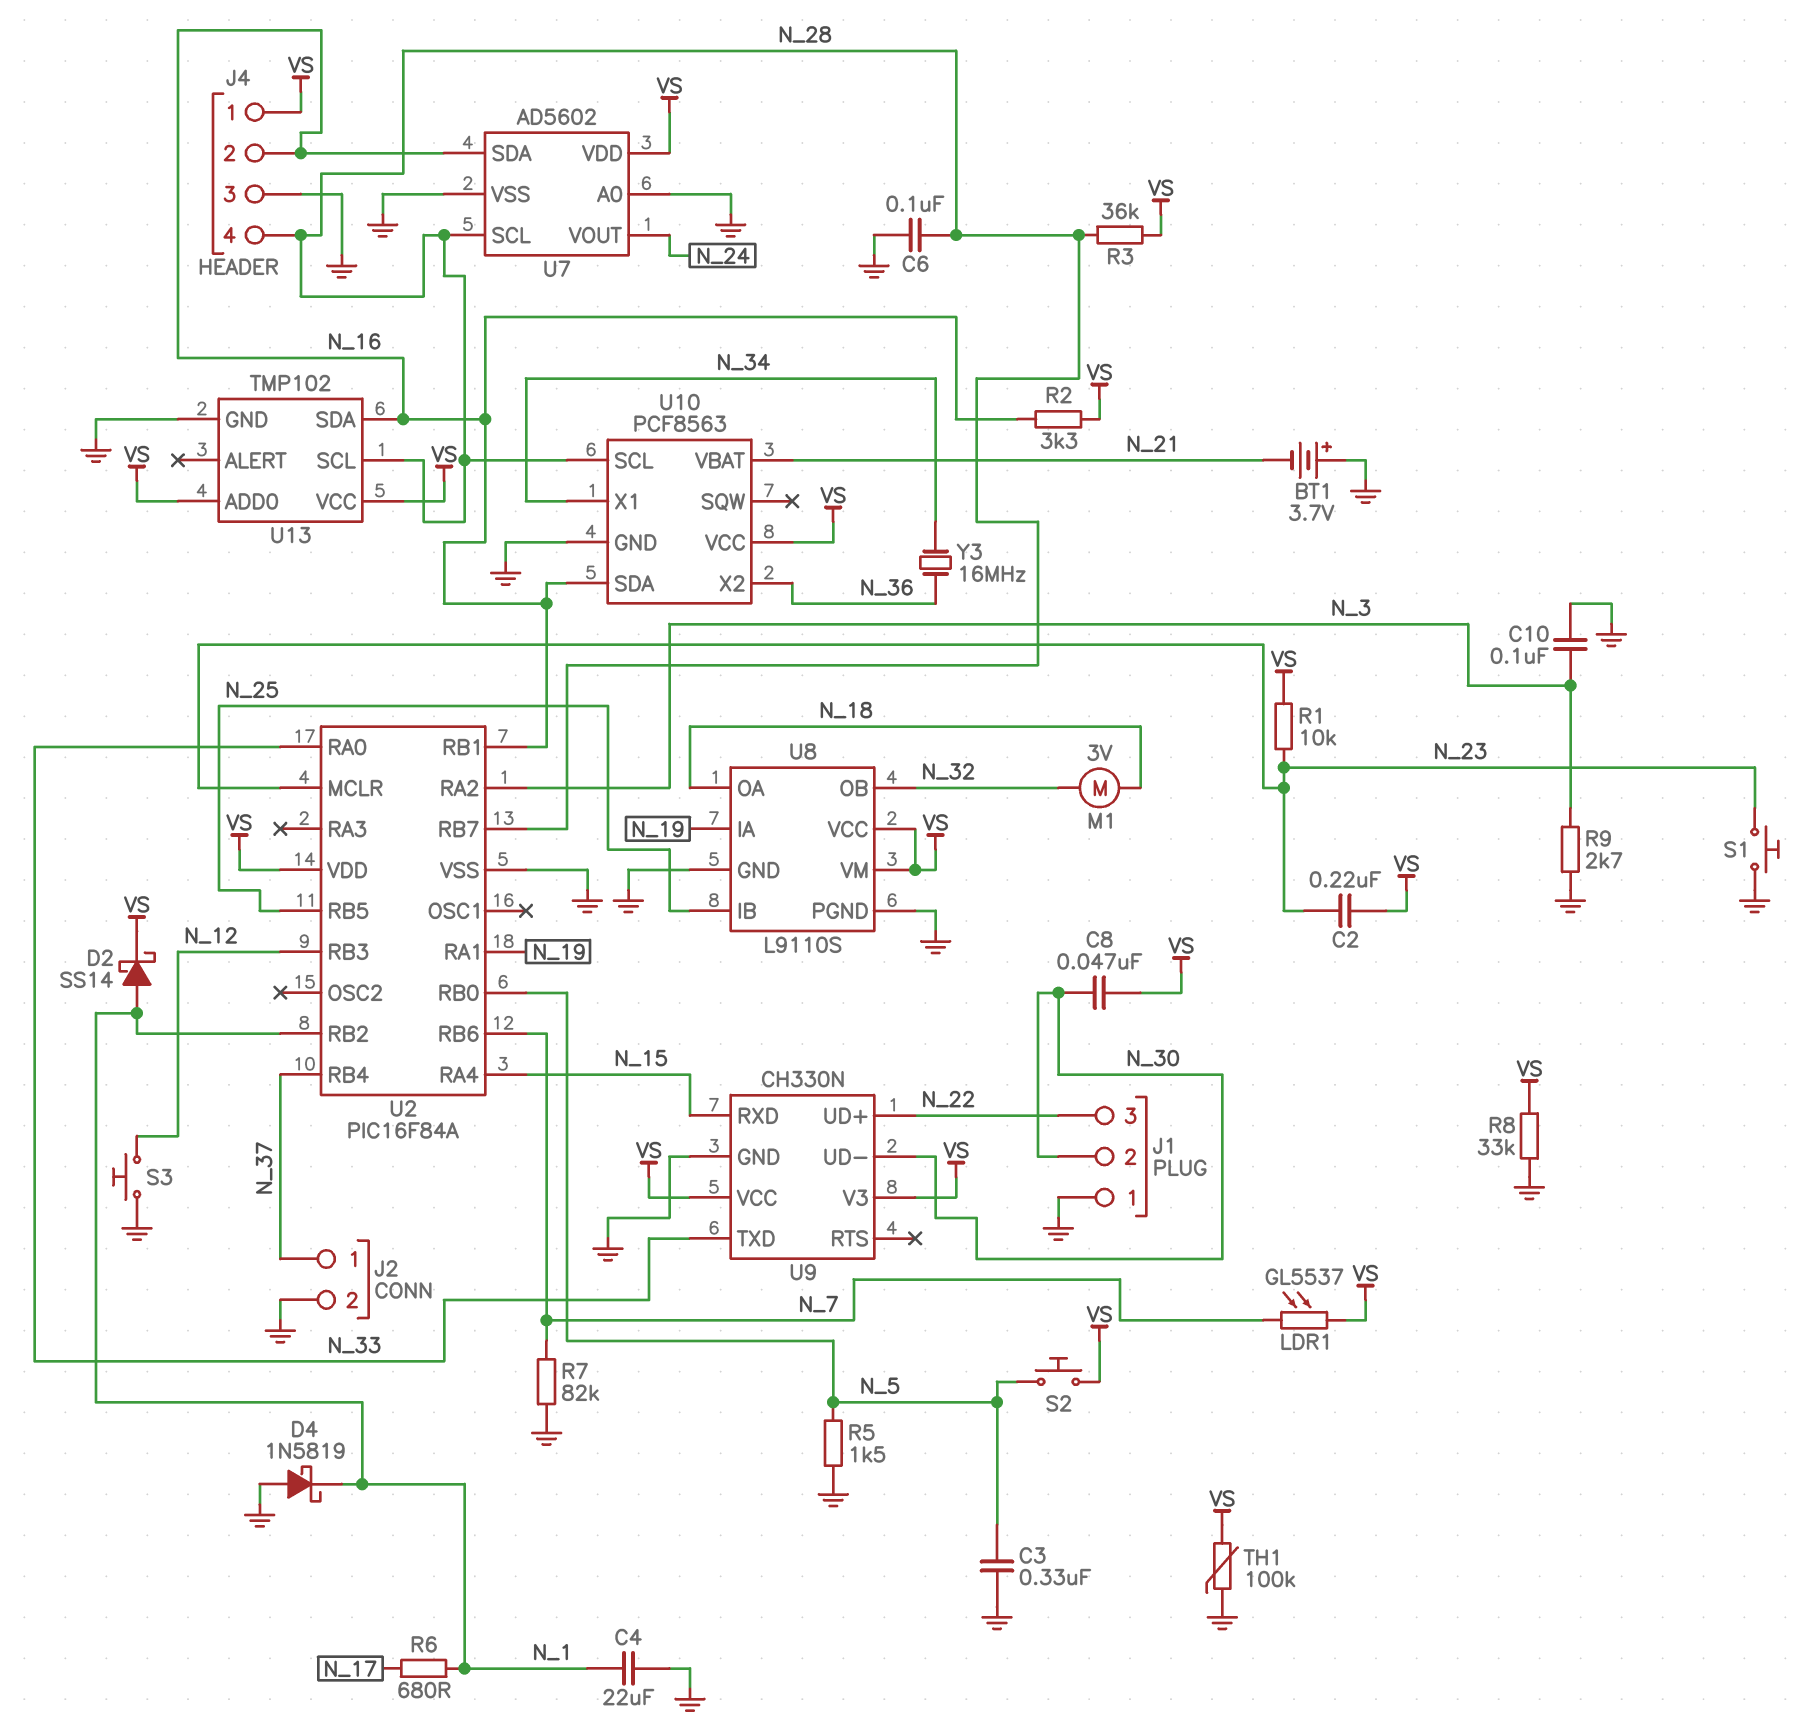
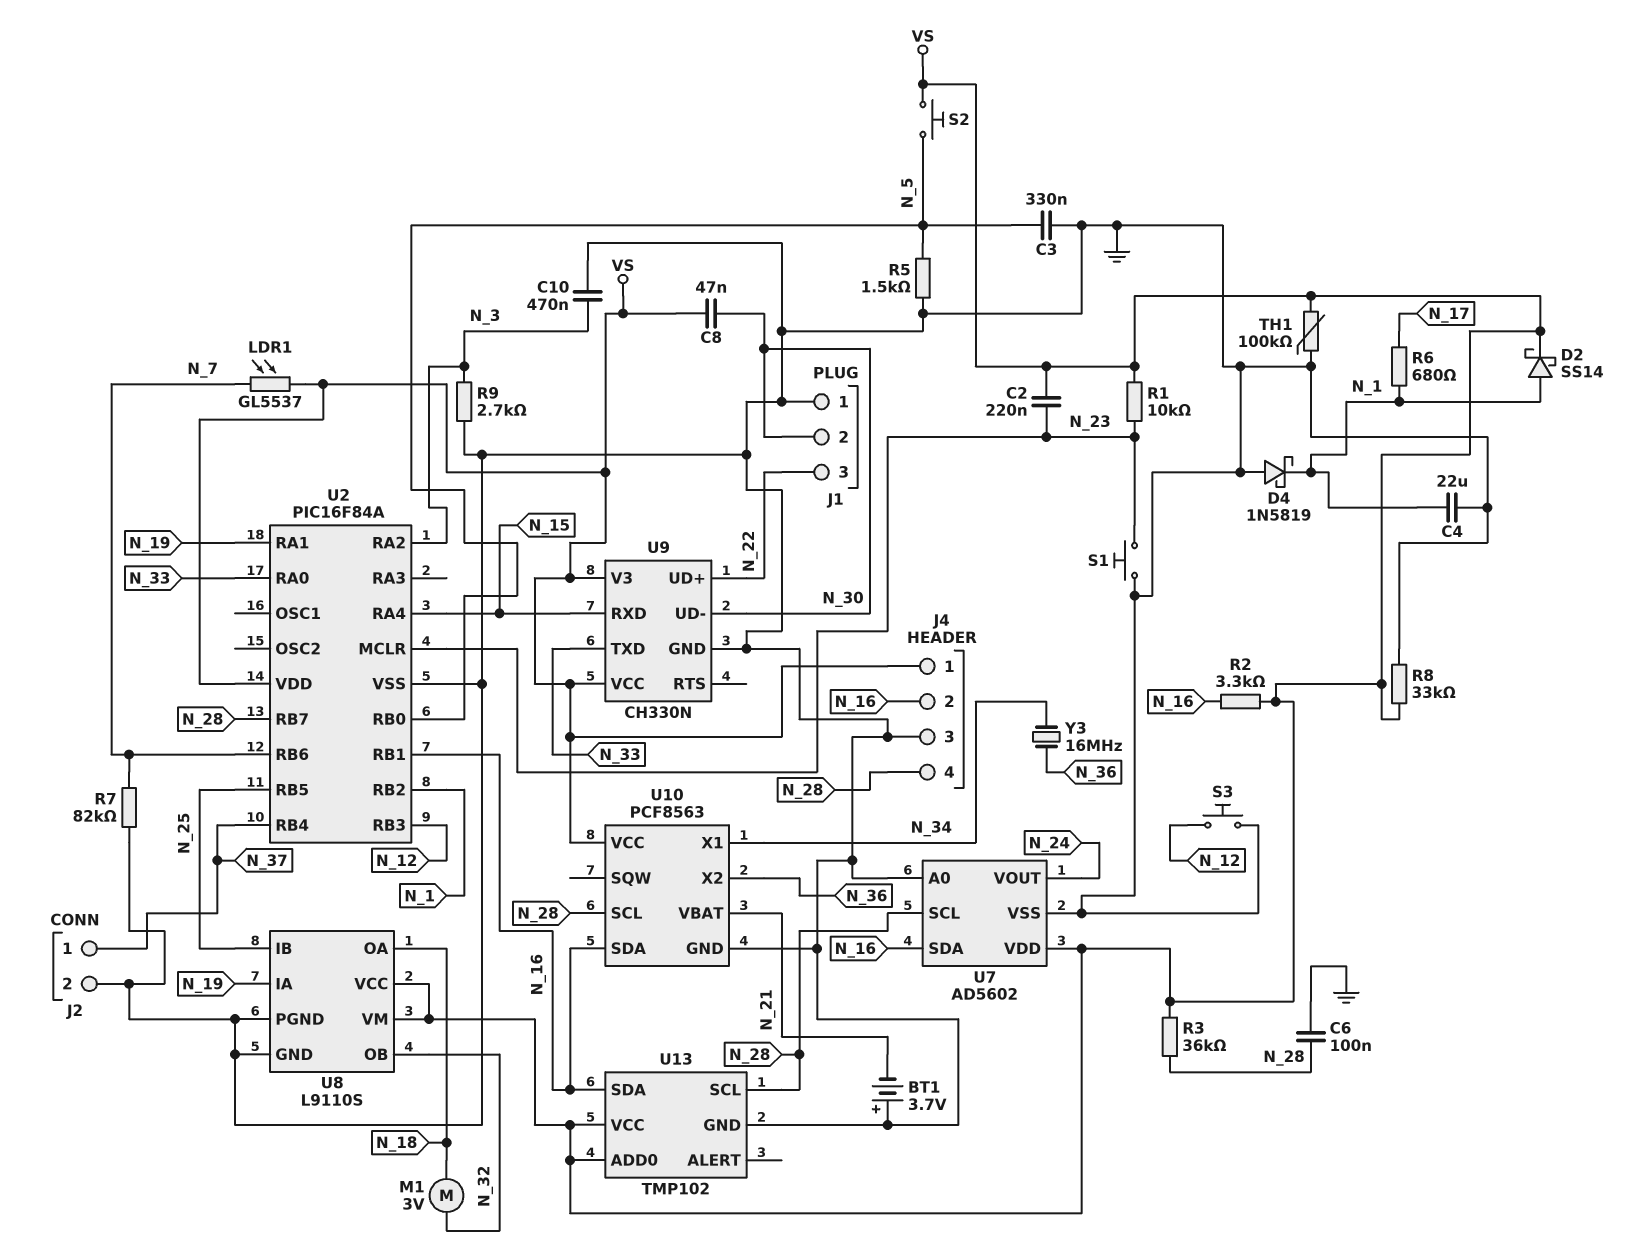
C10: 100nF (GND, N_3) -> 470nF (GND, N_3)

